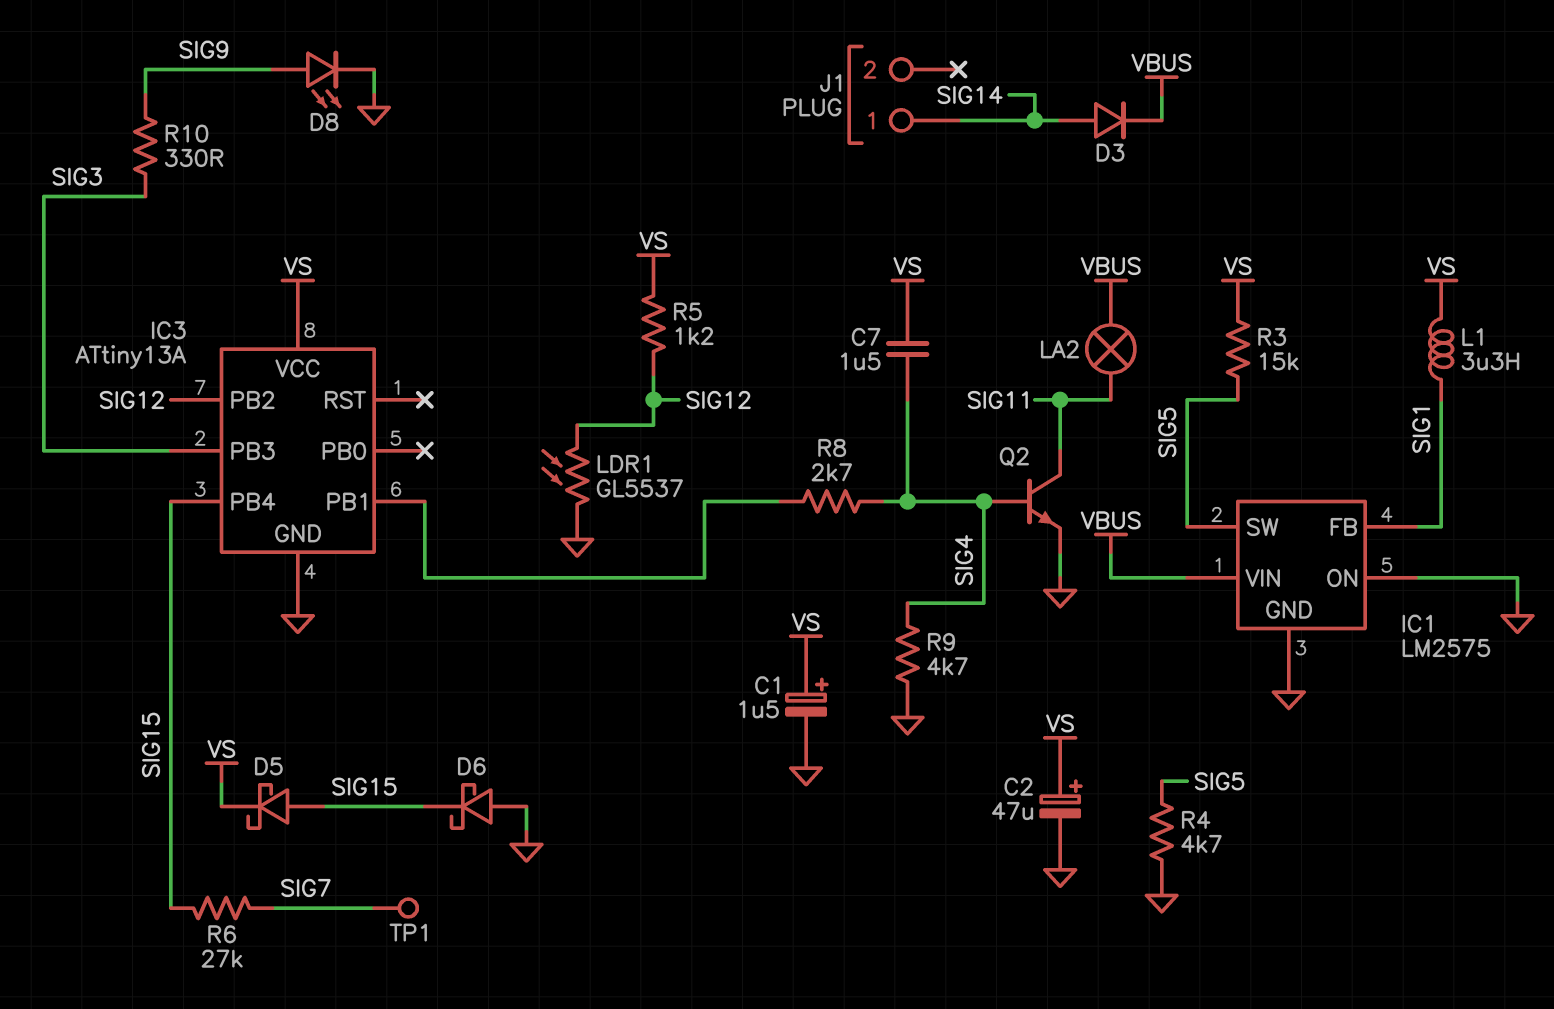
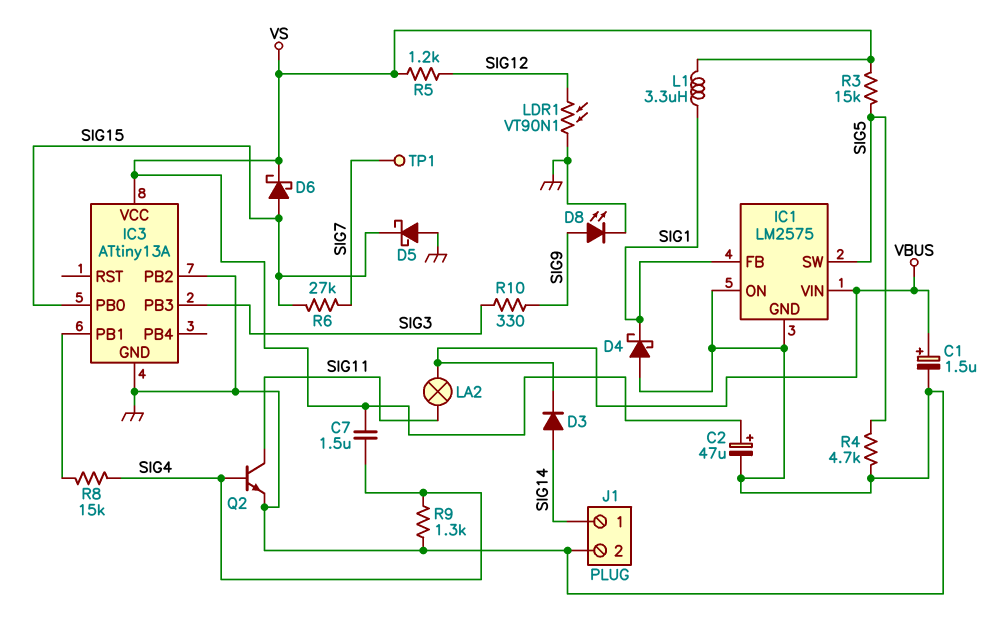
C1: 1.5uF (plus VS, minus GND) -> 1.5uF (plus VBUS, minus GND)
D4: none -> schottky (A GND, K SIG1)
D5: schottky (A SIG15, K VS) -> schottky (A GND, K SIG15)
D6: schottky (A GND, K SIG15) -> schottky (A SIG15, K VS)
IC3 pin PB0: none -> SIG15
IC3 pin PB2: SIG12 -> GND
IC3 pin PB4: SIG15 -> none
J1 pin 2: none -> GND
LDR1: GL5537 (GND, SIG12) -> VT90N1 (GND, SIG12)
R8: 2.7k (IC3/PB1, SIG4) -> 15k (IC3/PB1, SIG4)
R9: 4.7k (GND, SIG4) -> 1.3k (GND, SIG4)

